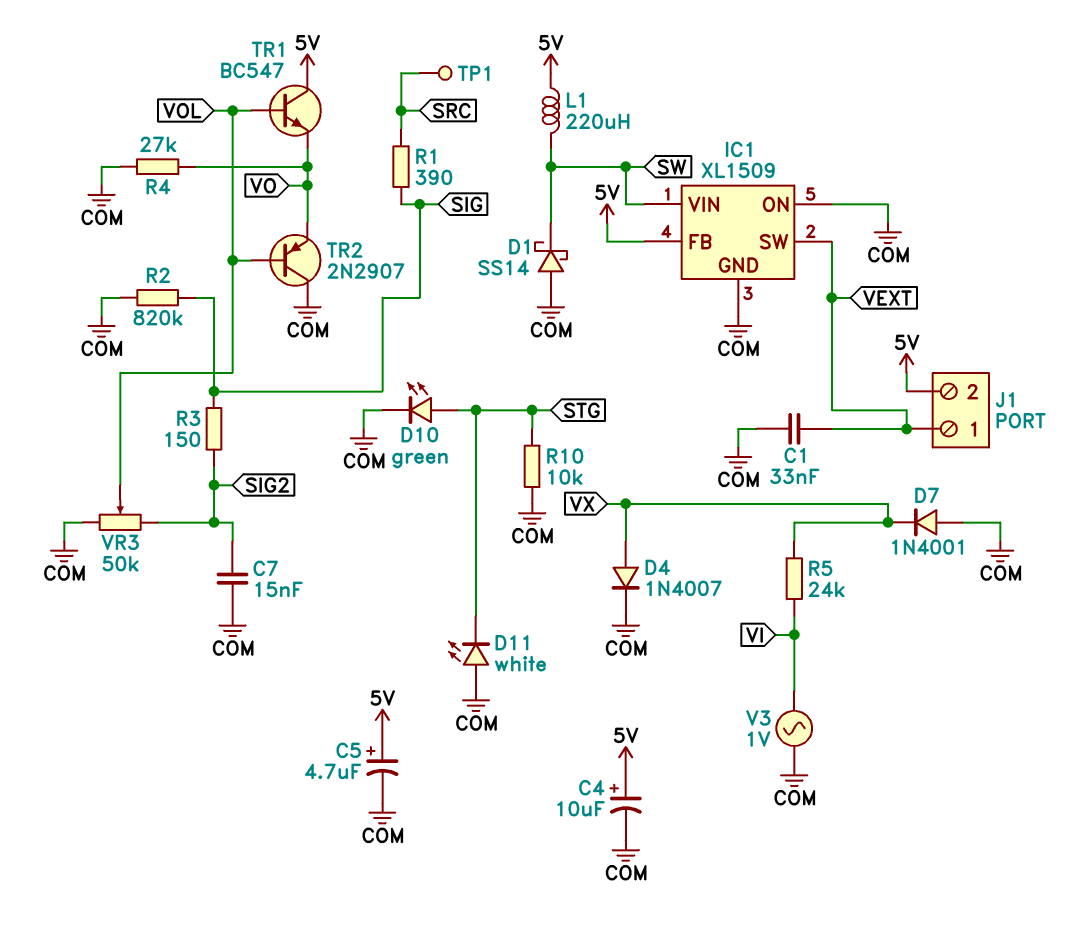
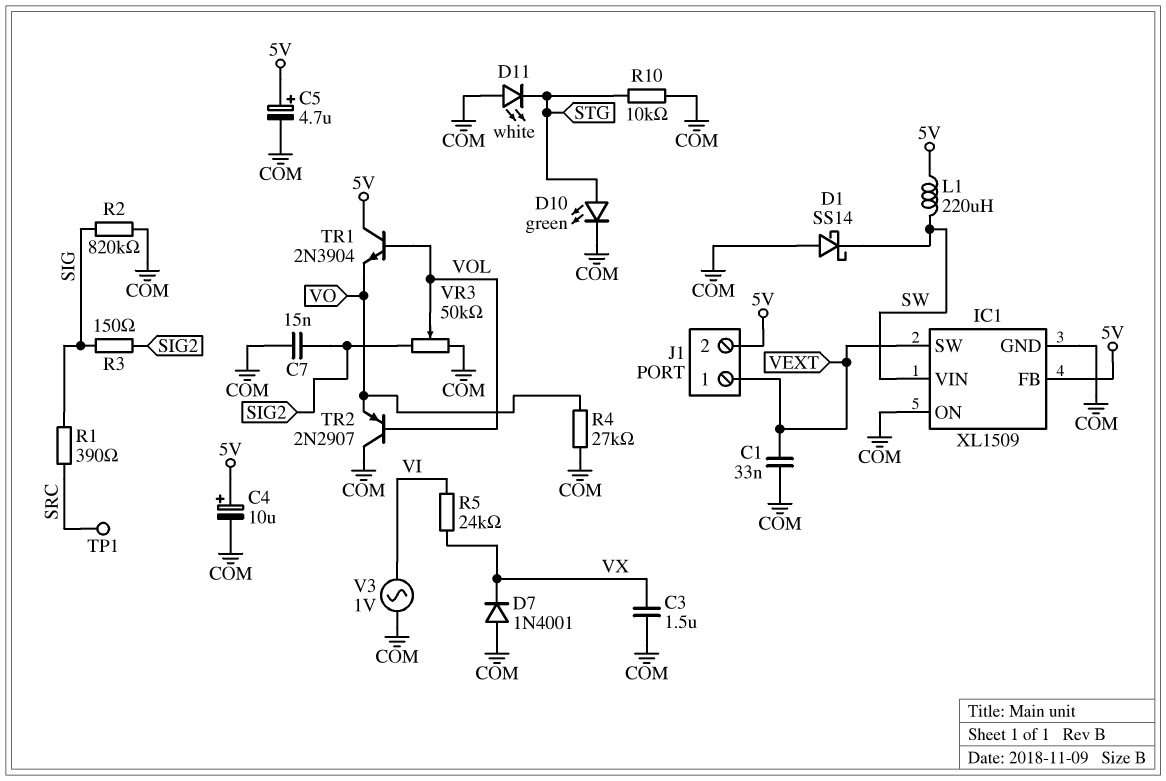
C3: none -> 1.5uF (COM, VX)
D4: diode 1N4007 (A VX, K COM) -> none
TR1: NPN BC547 (B VOL, C 5V, E VO) -> NPN 2N3904 (B VOL, C 5V, E VO)

